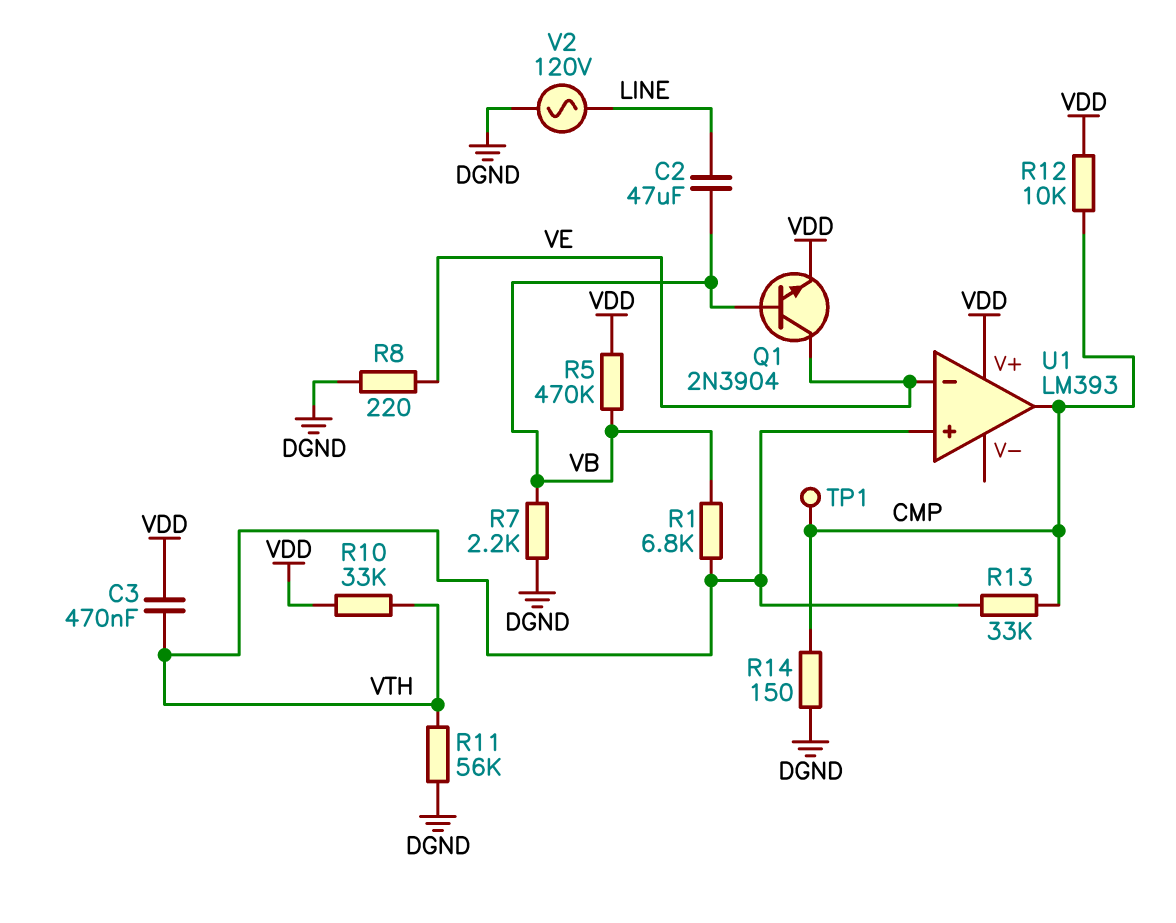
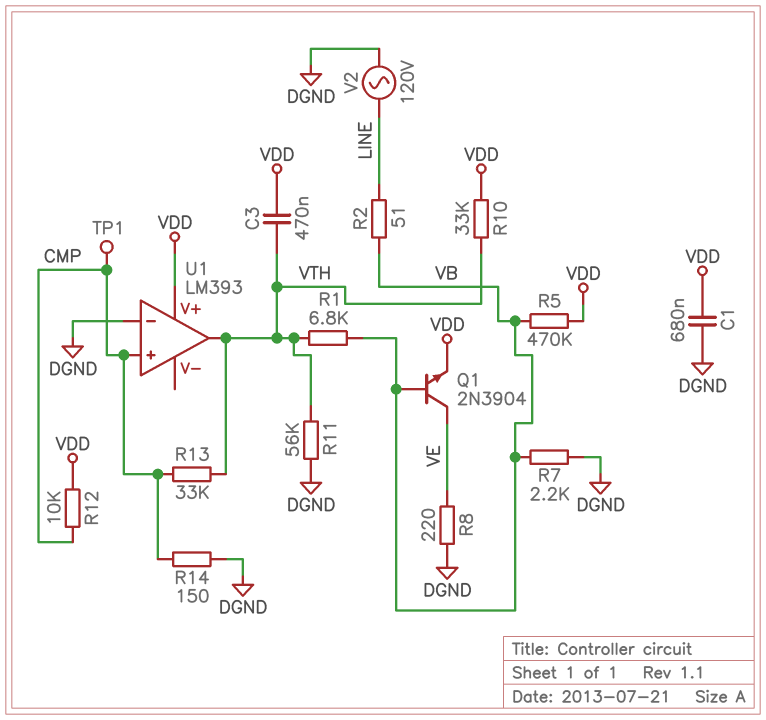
C1: none -> 680nF (DGND, VDD)
C2: 47uF (LINE, VB) -> none
R2: none -> 51 (LINE, VB)
U1 pin in+: VTH -> CMP
U1 pin in-: VE -> DGND
U1 pin out: CMP -> VTH

